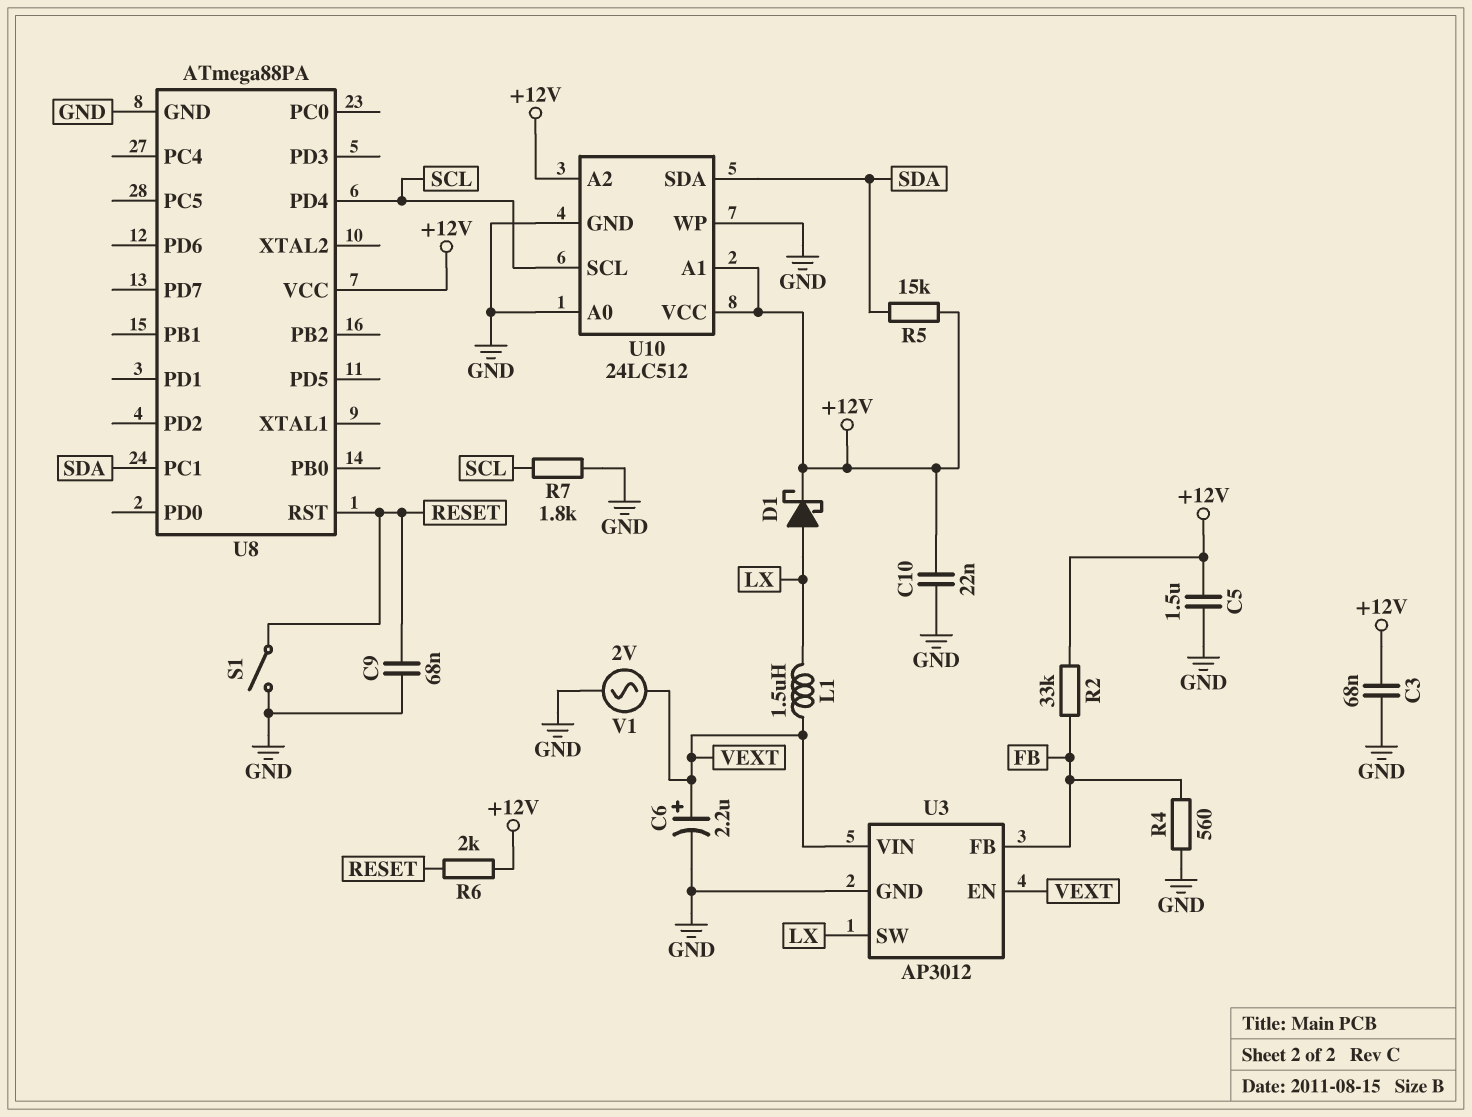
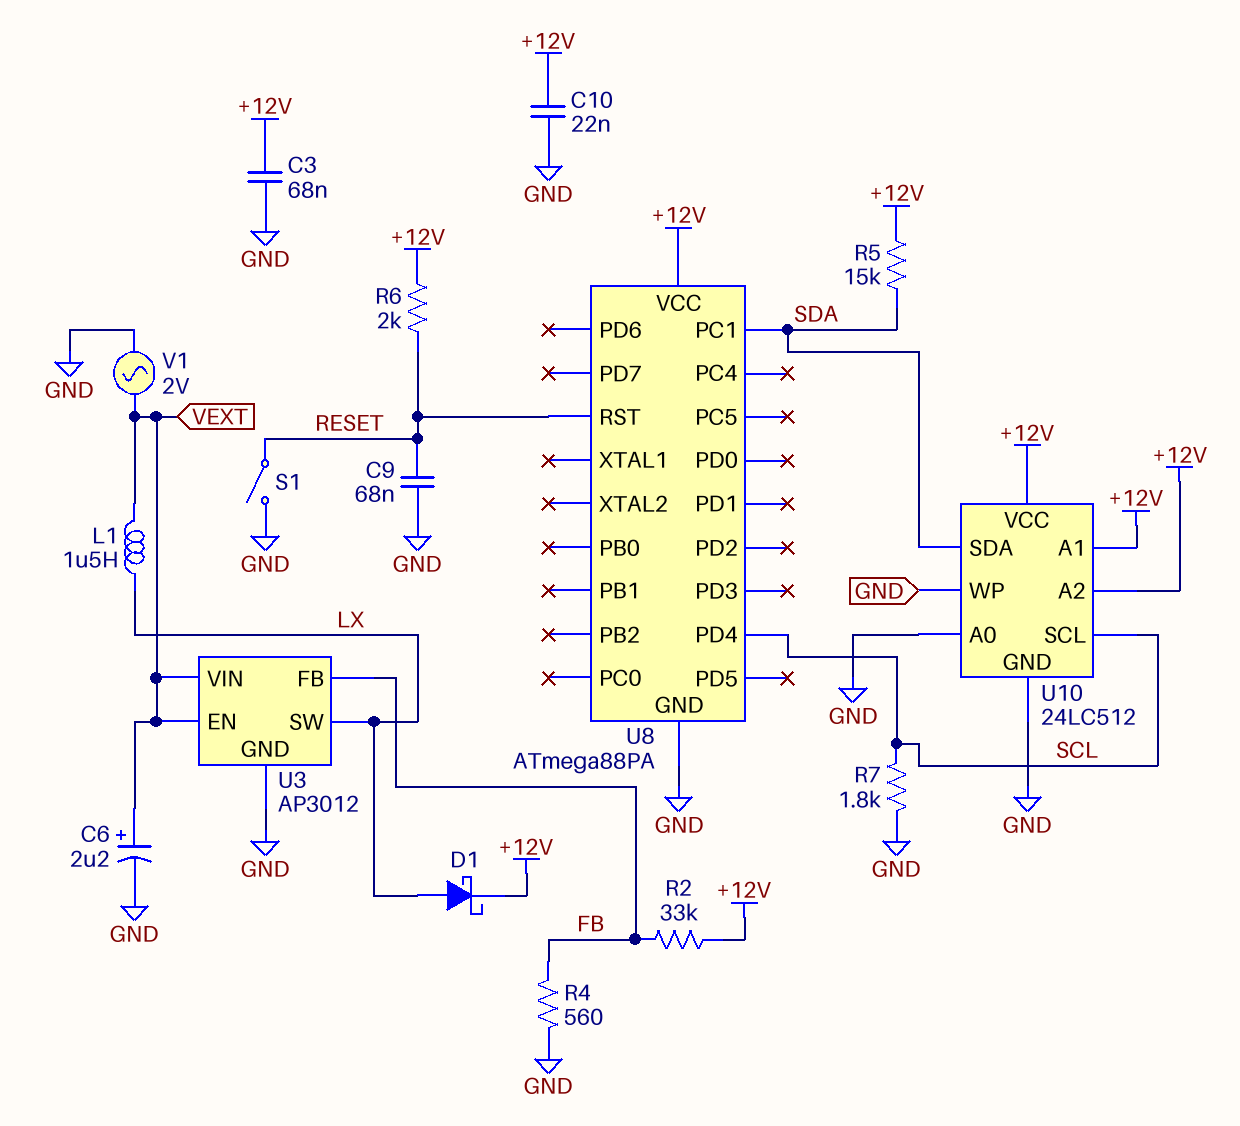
C5: 1.5uF (+12V, GND) -> none

